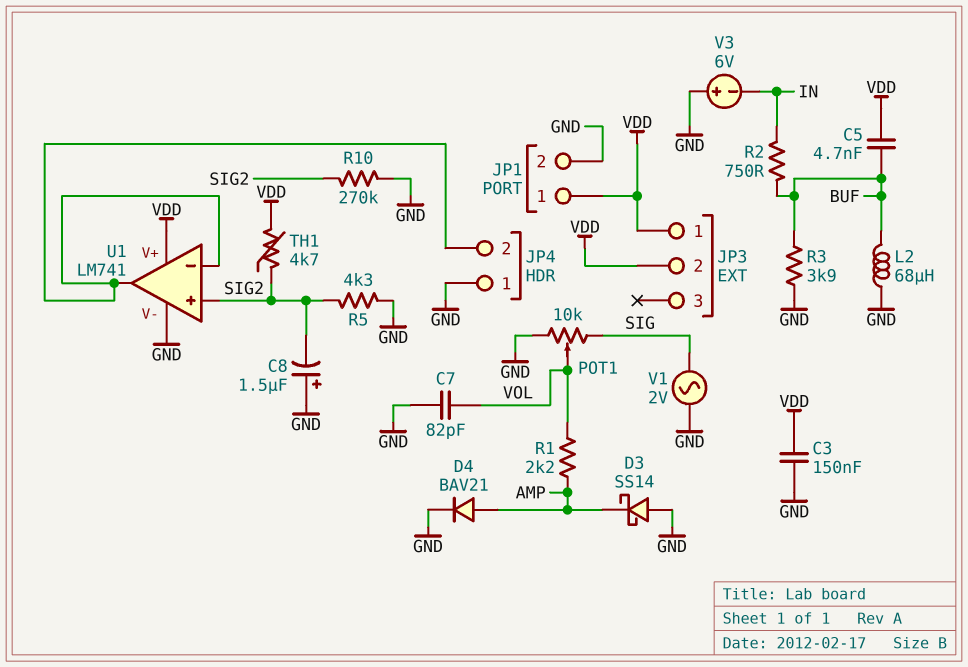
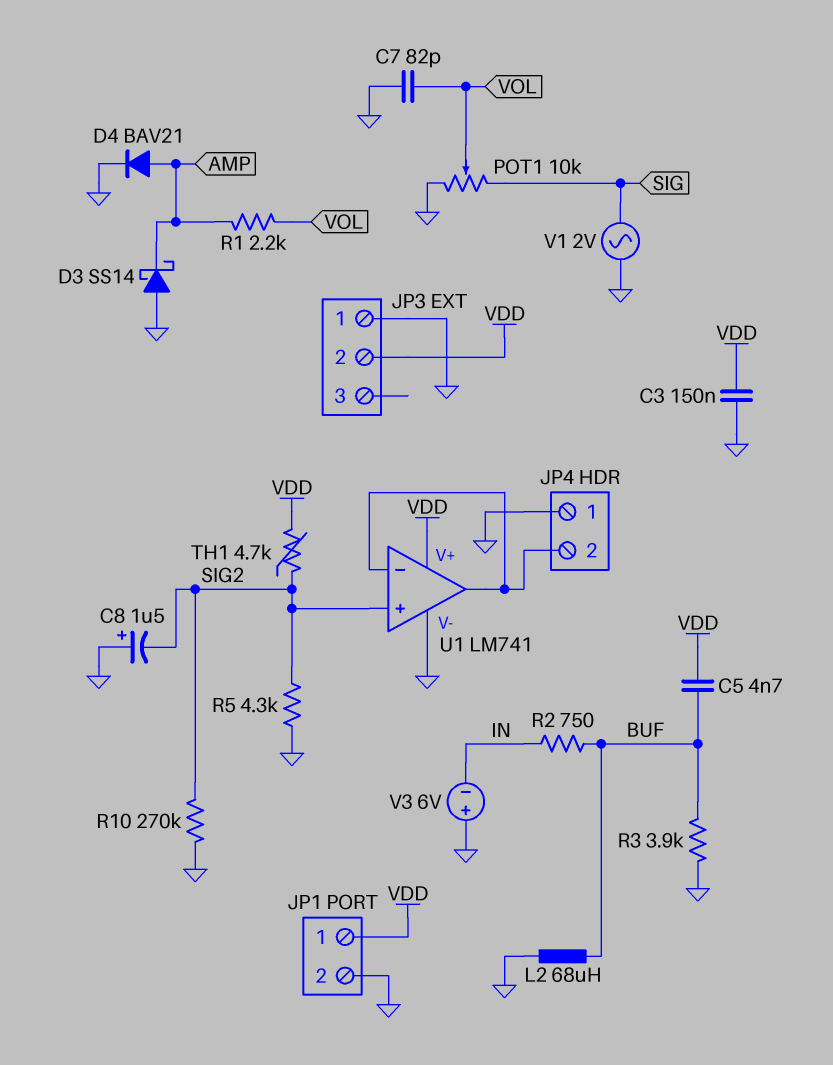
JP3 pin 1: VDD -> GND

